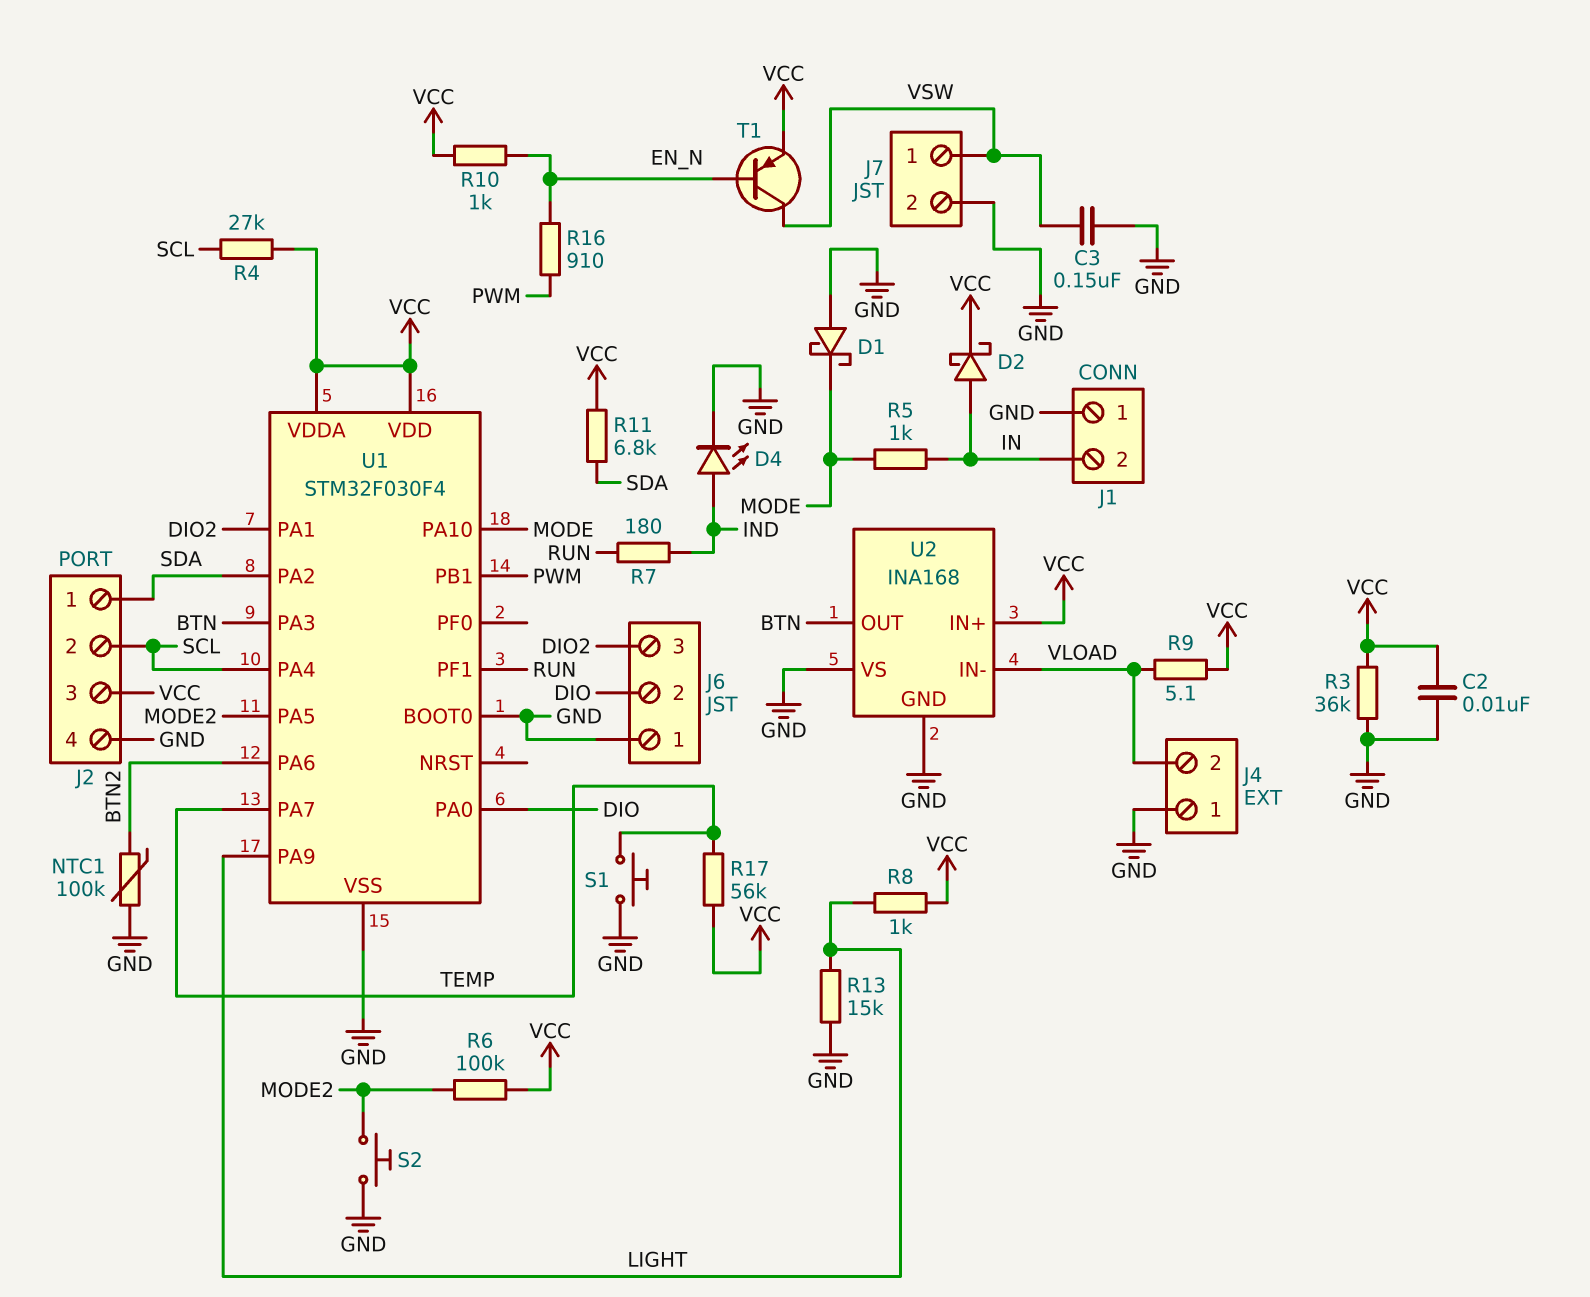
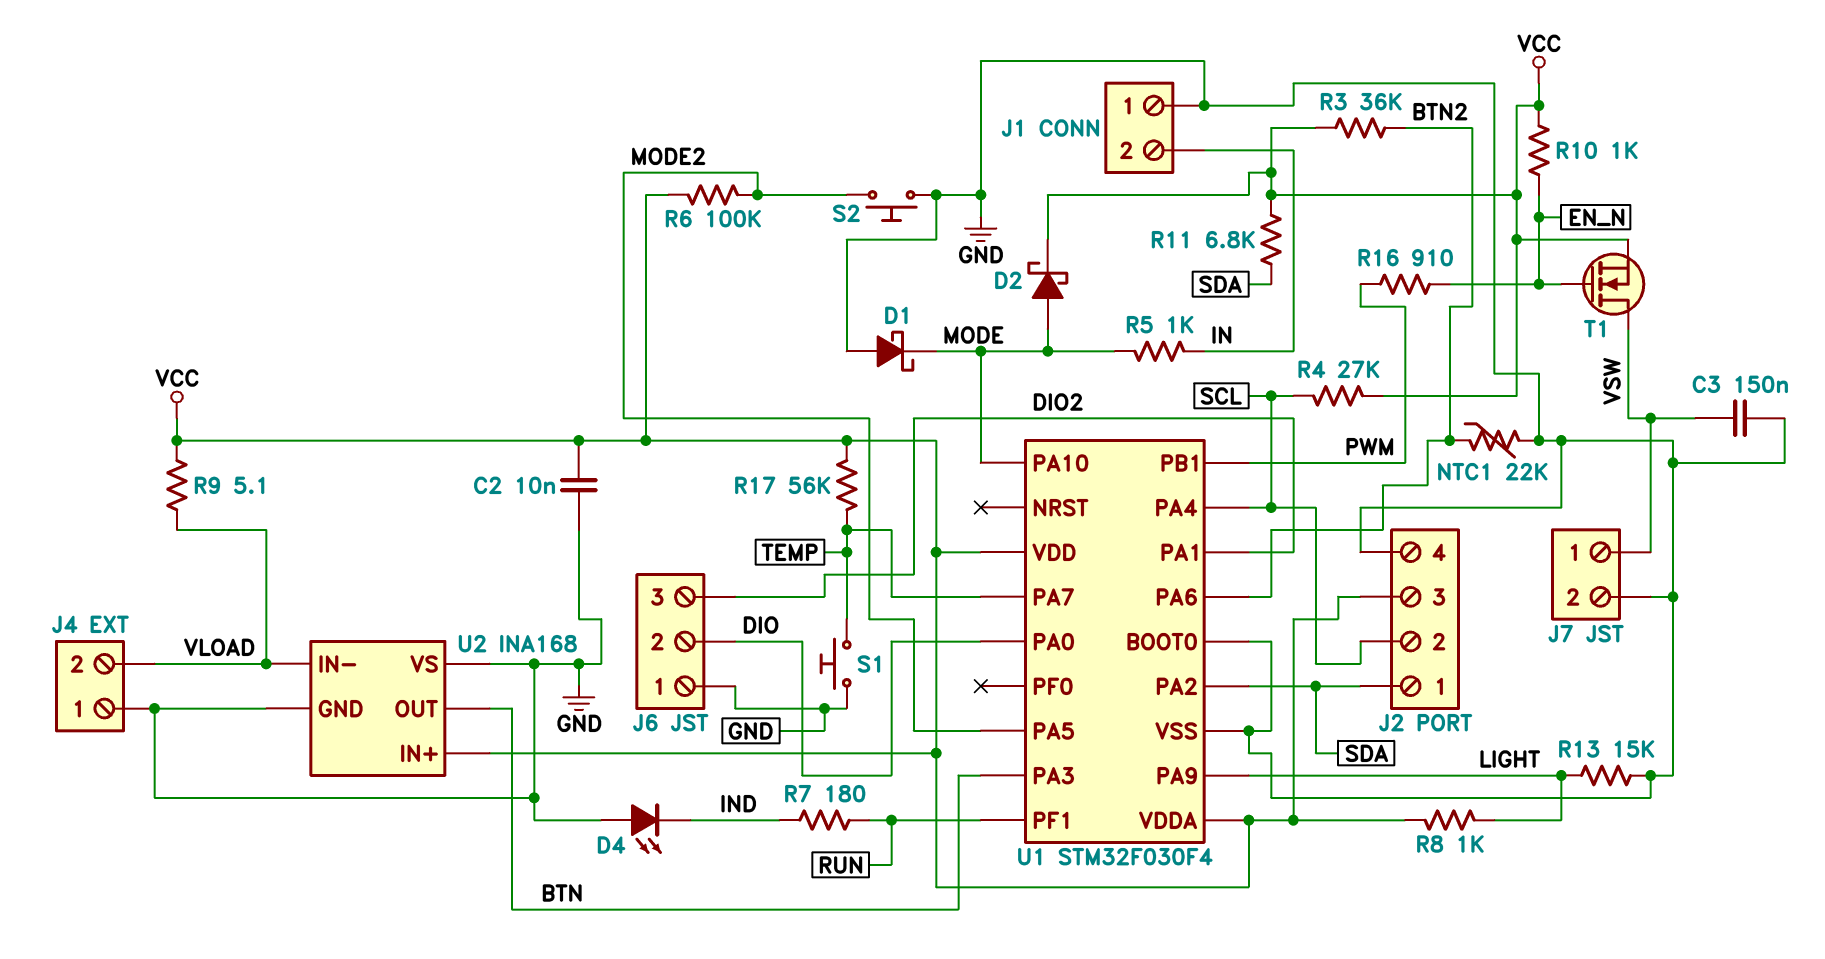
D2: schottky (A IN, K VCC) -> schottky (A MODE, K VCC)
D4: LED (A IND, K GND) -> LED (A GND, K IND)
NTC1: 100k (BTN2, GND) -> 22k (BTN2, GND)
R3: 36k (GND, VCC) -> 36k (BTN2, VCC)
T1: PNP (B EN_N, C VSW, E VCC) -> NMOS (G EN_N, D VSW, S VCC)

